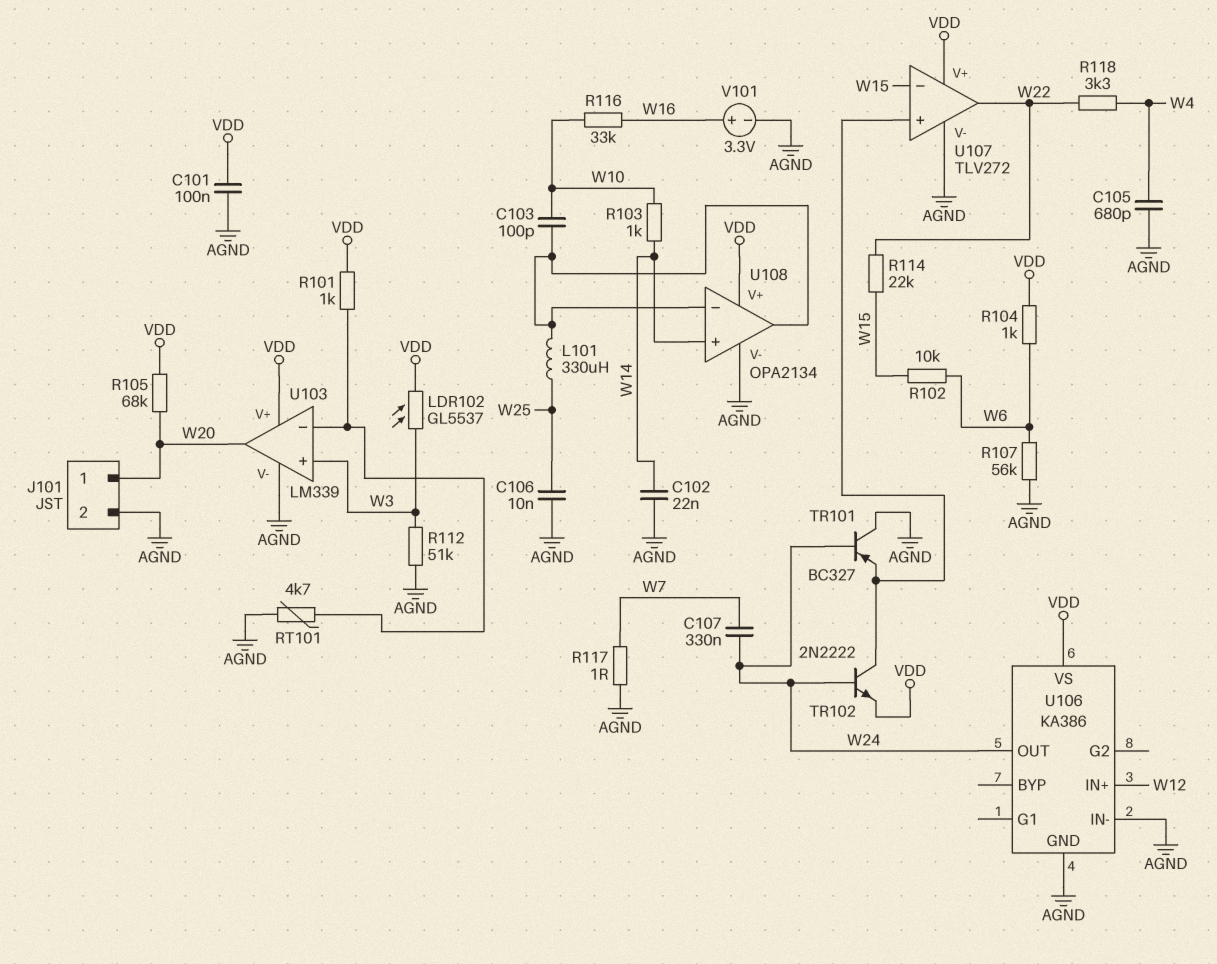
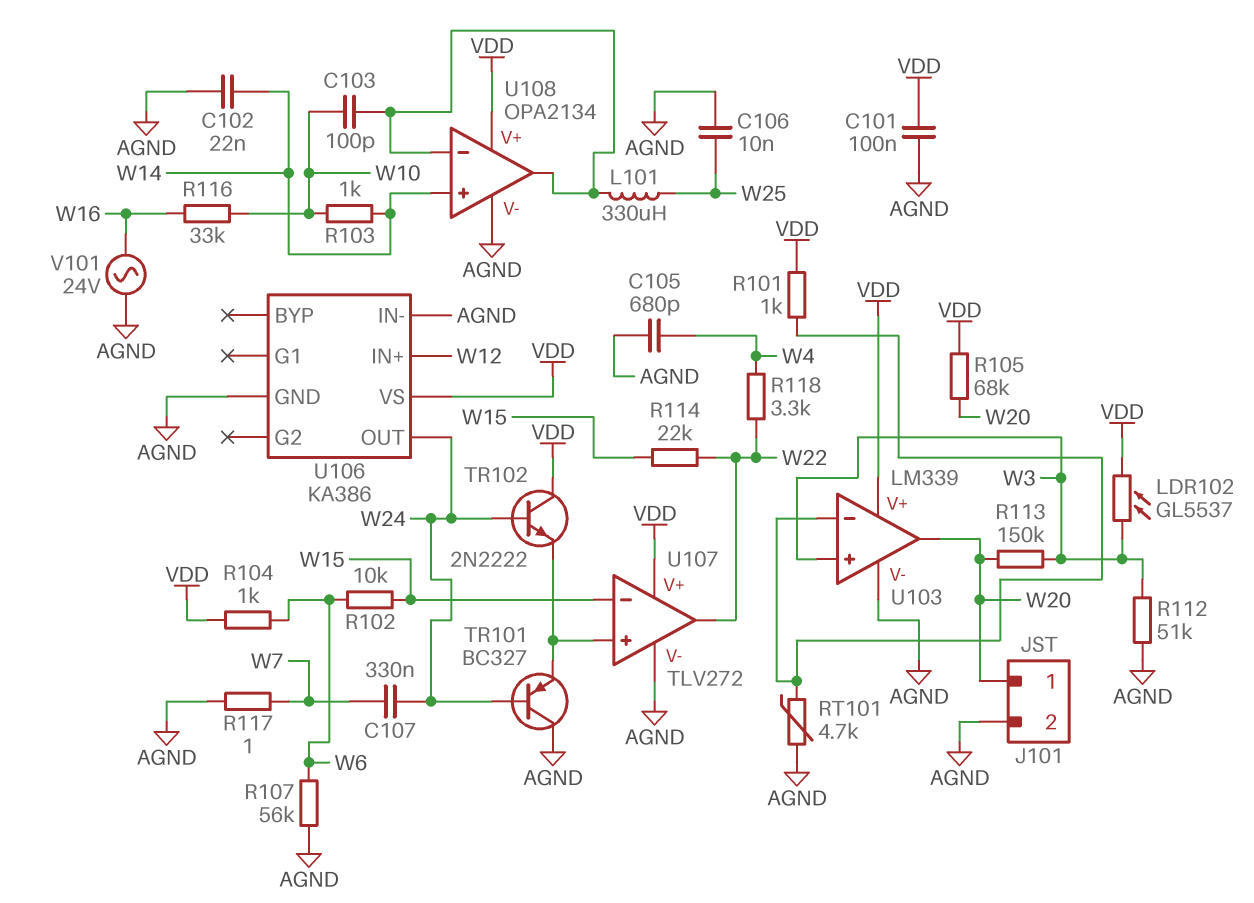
R113: none -> 150k (W3, W20)
TR102: NPN 2N2222 (B W24, C U107/in+, E VDD) -> NPN 2N2222 (B W24, C VDD, E U107/in+)
V101: 3.3V (plus W16, minus AGND) -> AC 24V (AGND, W16)

